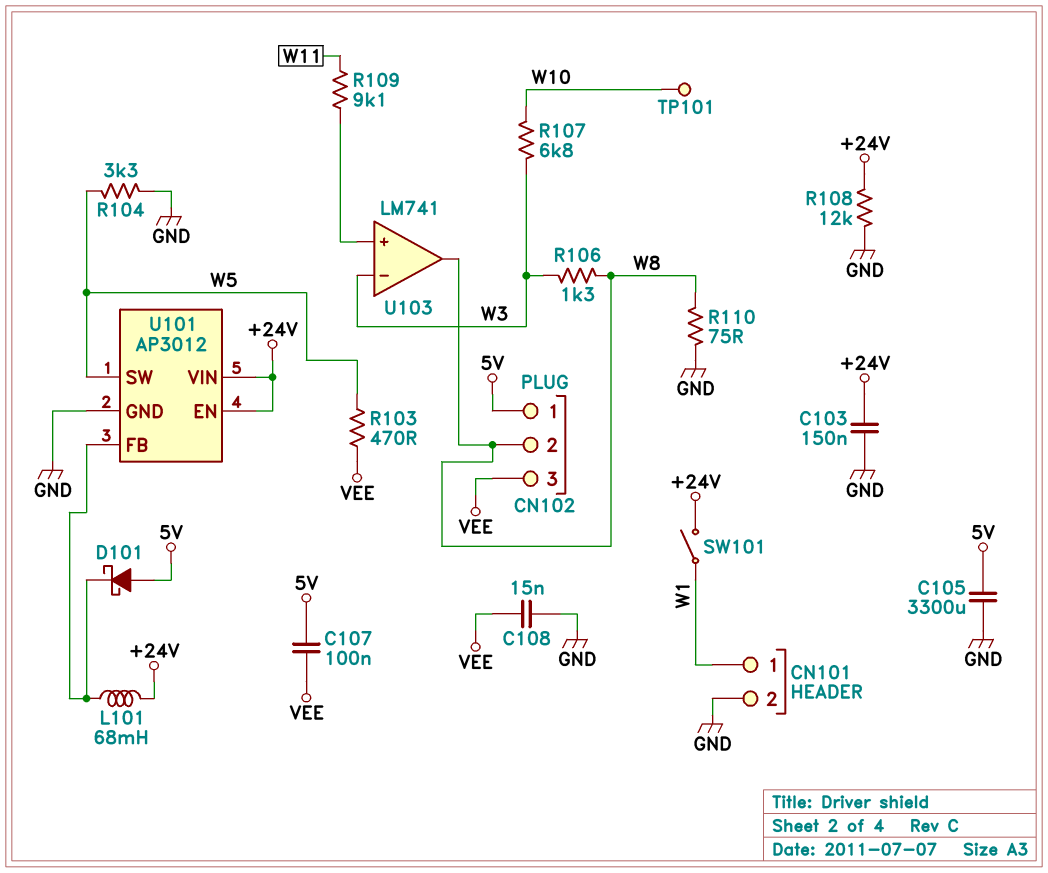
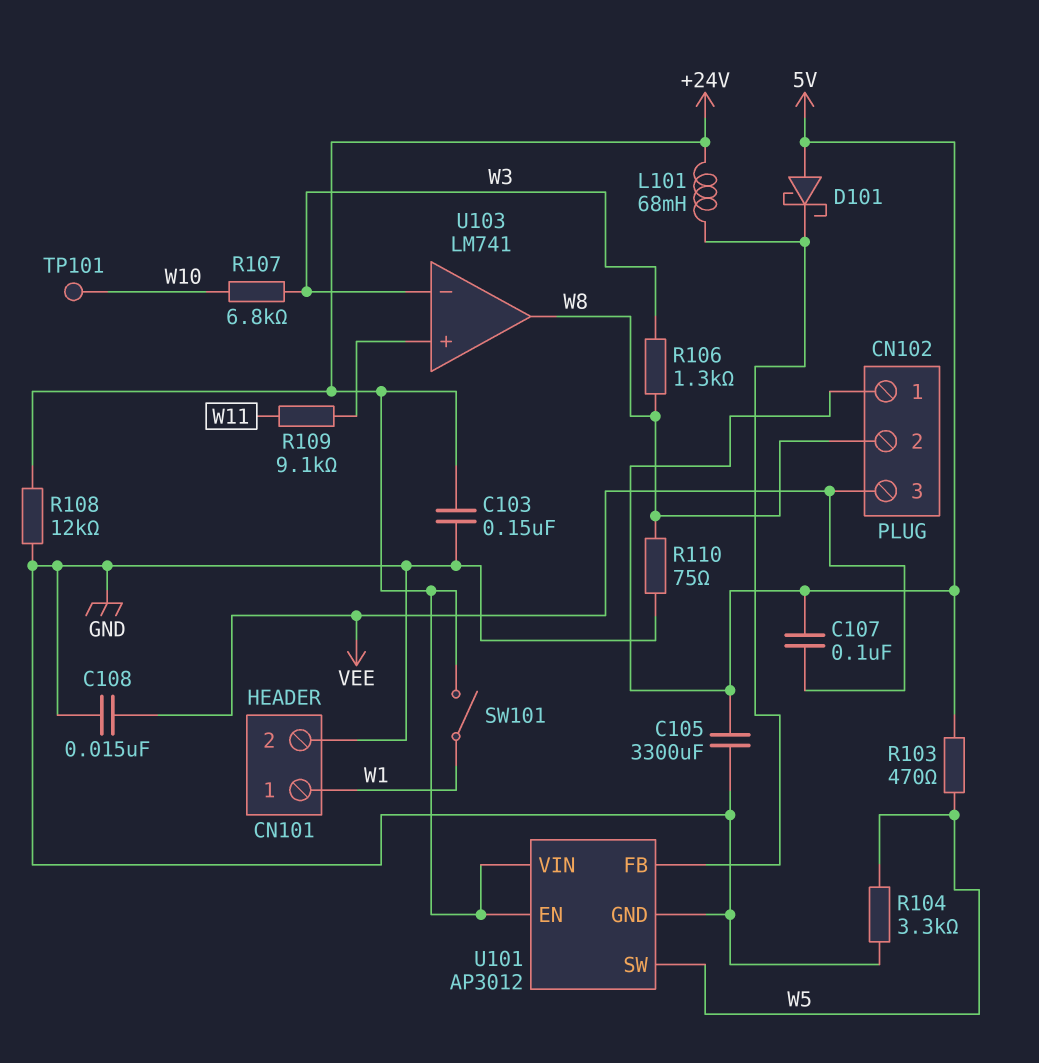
R103: 470 (VEE, W5) -> 470 (5V, W5)

